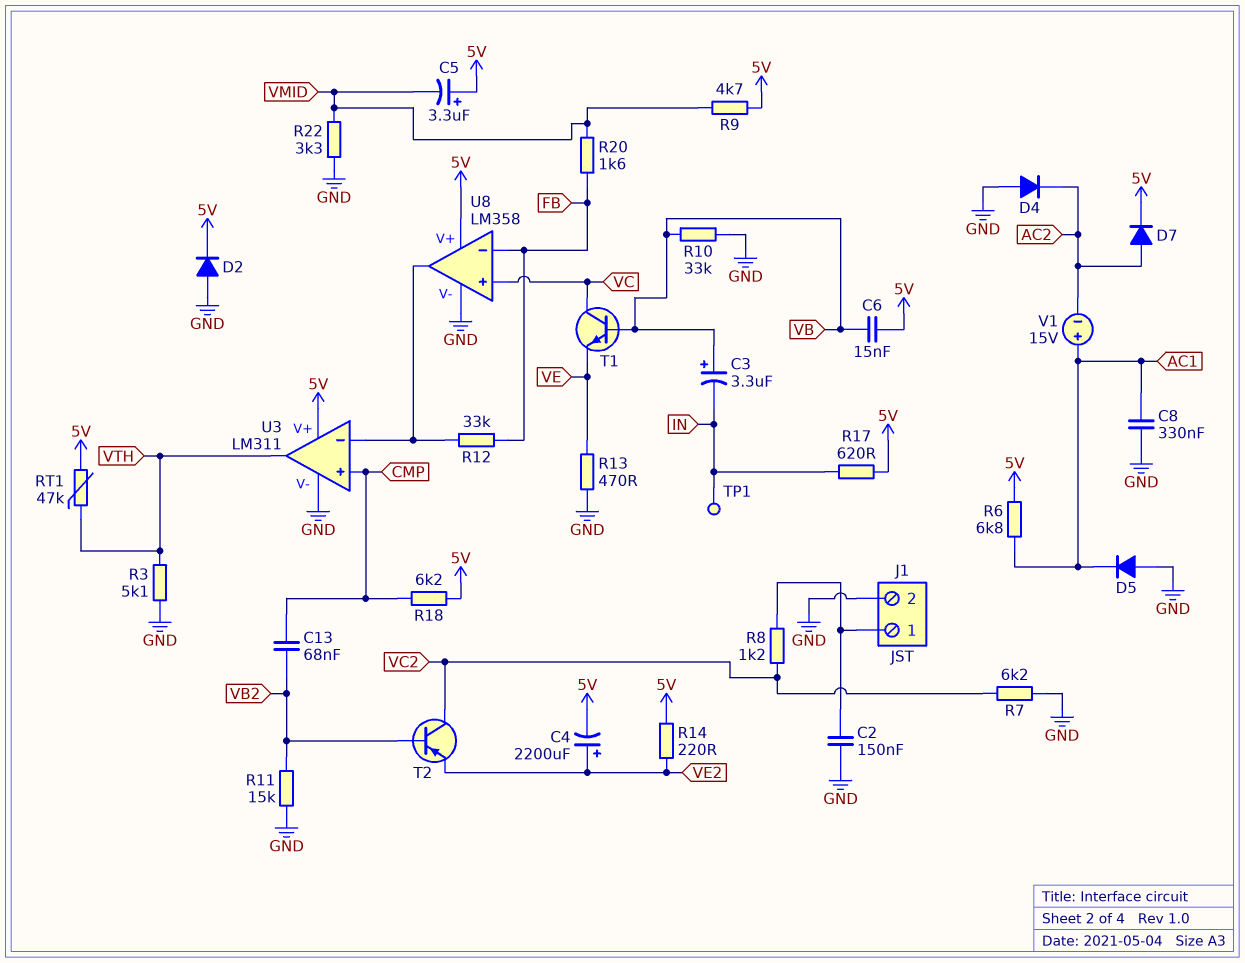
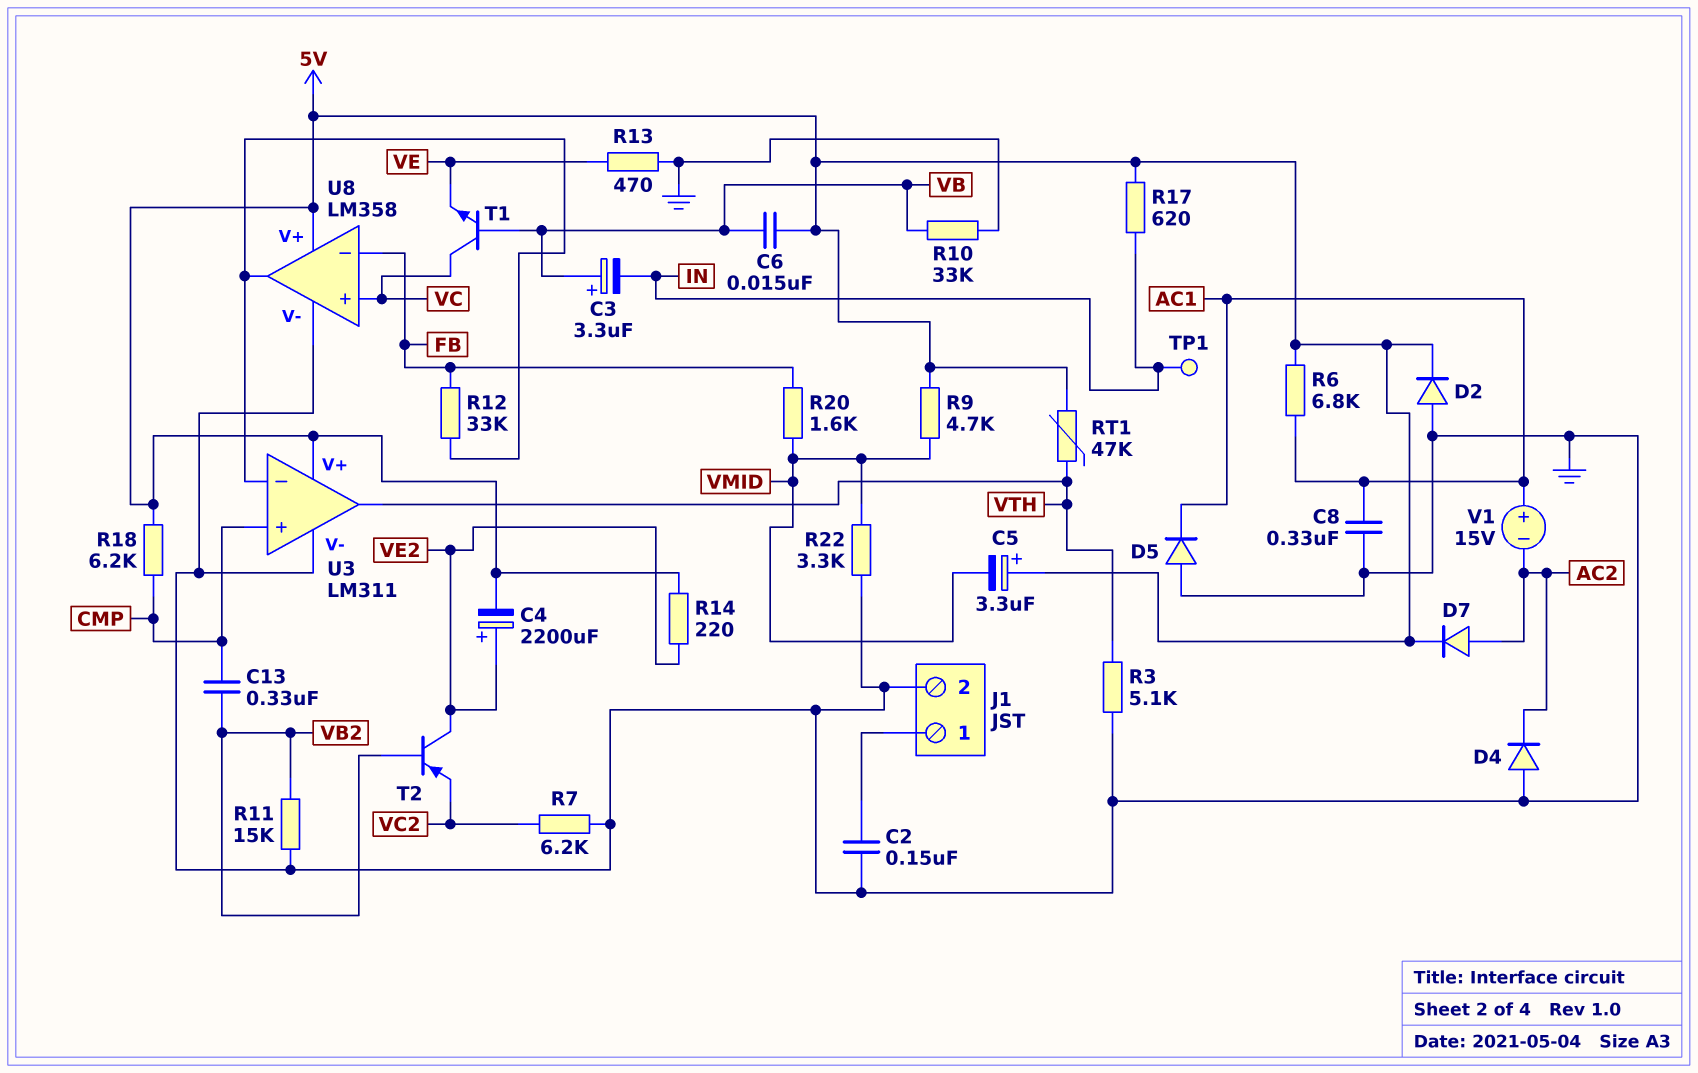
C13: 68nF (CMP, VB2) -> 330nF (CMP, VB2)
R8: 1.2k (J1/1, VC2) -> none
T2: PNP (B VB2, C VC2, E VE2) -> PNP (B VB2, C VE2, E VC2)

